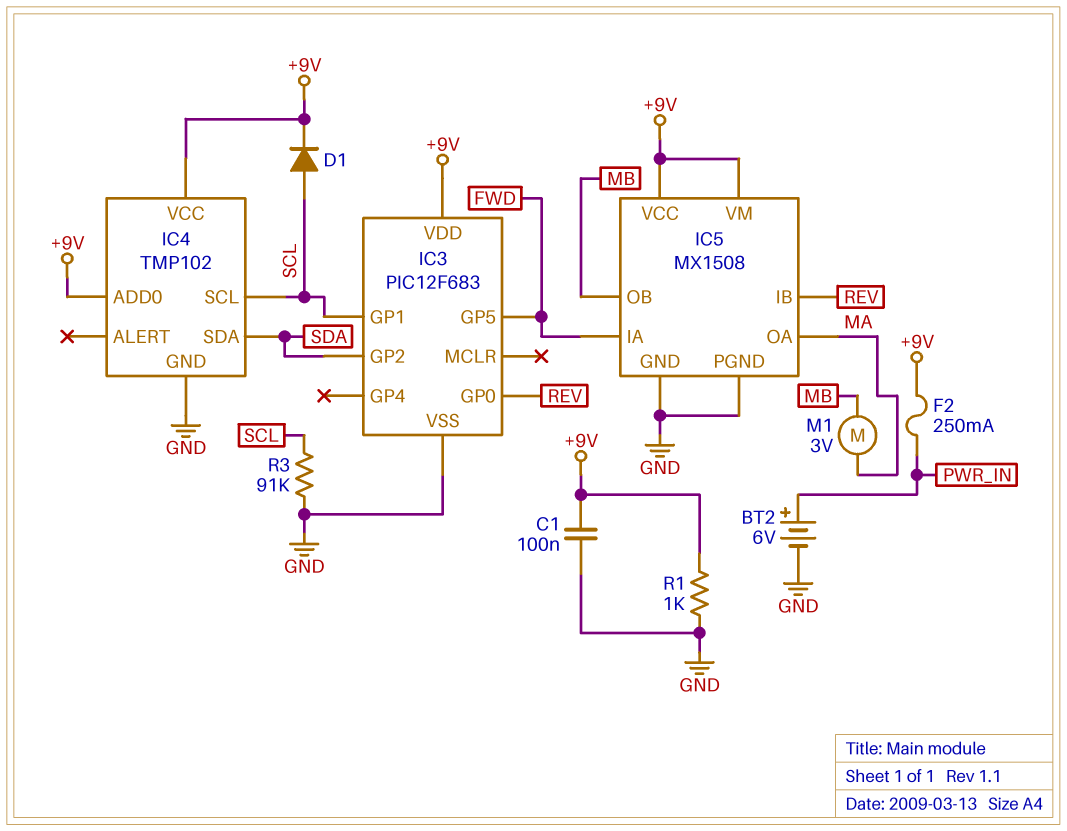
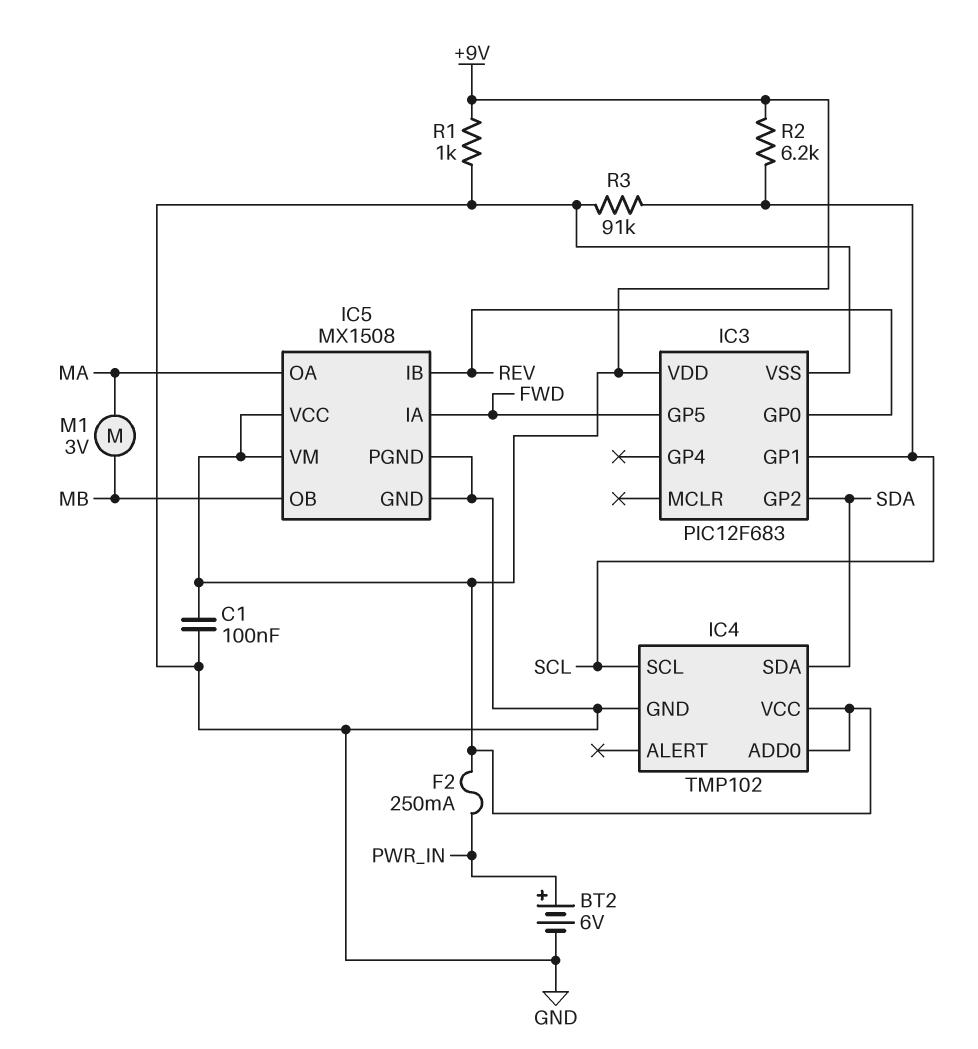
D1: diode (A SCL, K +9V) -> none
R2: none -> 6.2k (+9V, SCL)

